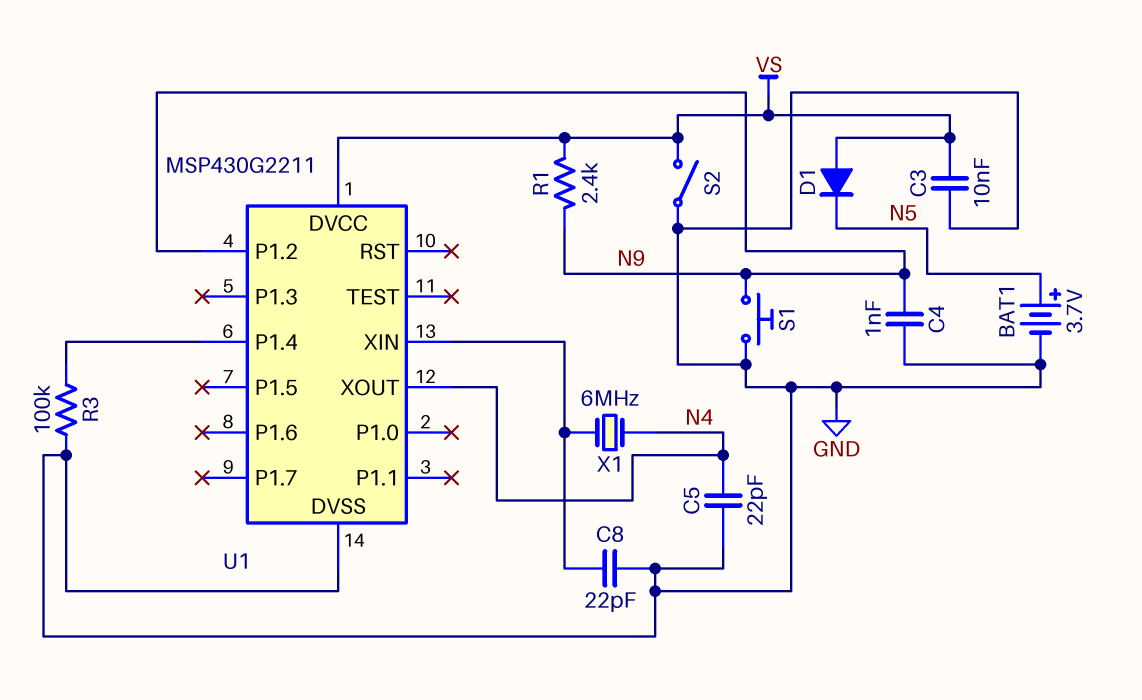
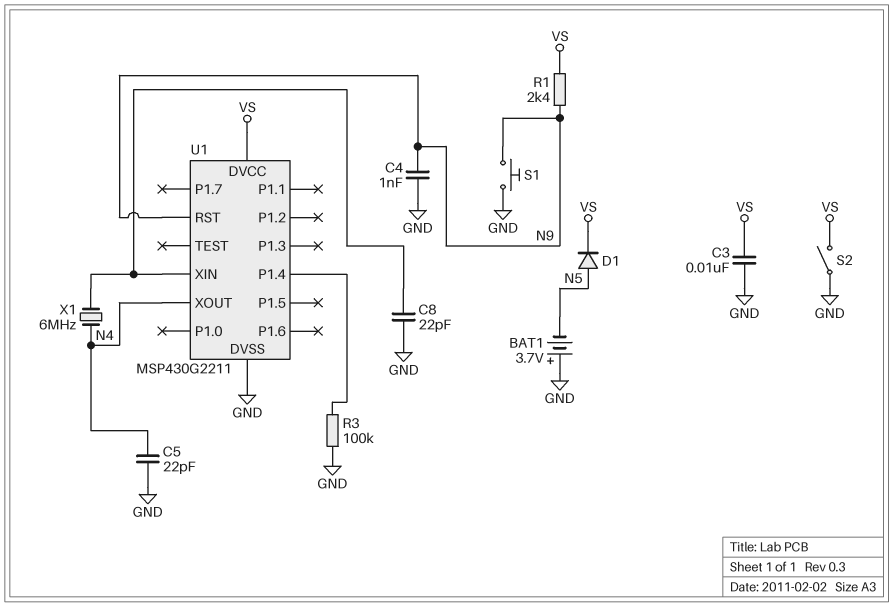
BAT1: 3.7V (plus N5, minus GND) -> 3.7V (plus GND, minus N5)
D1: diode (A VS, K N5) -> diode (A N5, K VS)
U1 pin P1.2: N9 -> none
U1 pin RST: none -> N9

